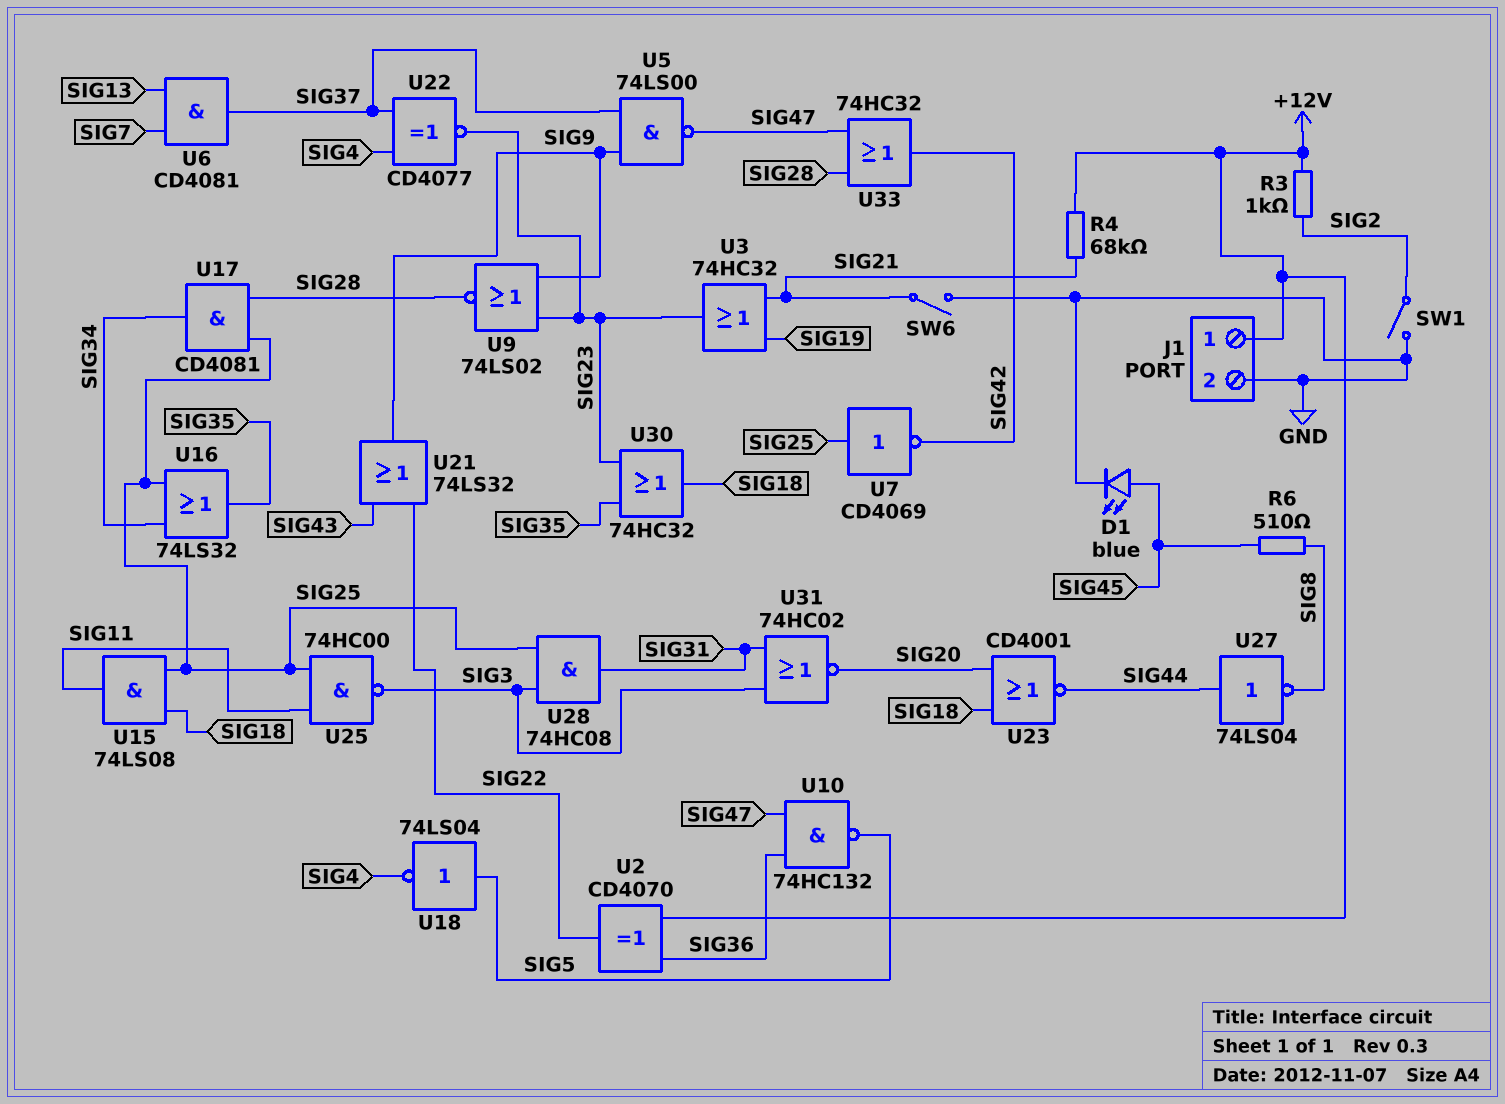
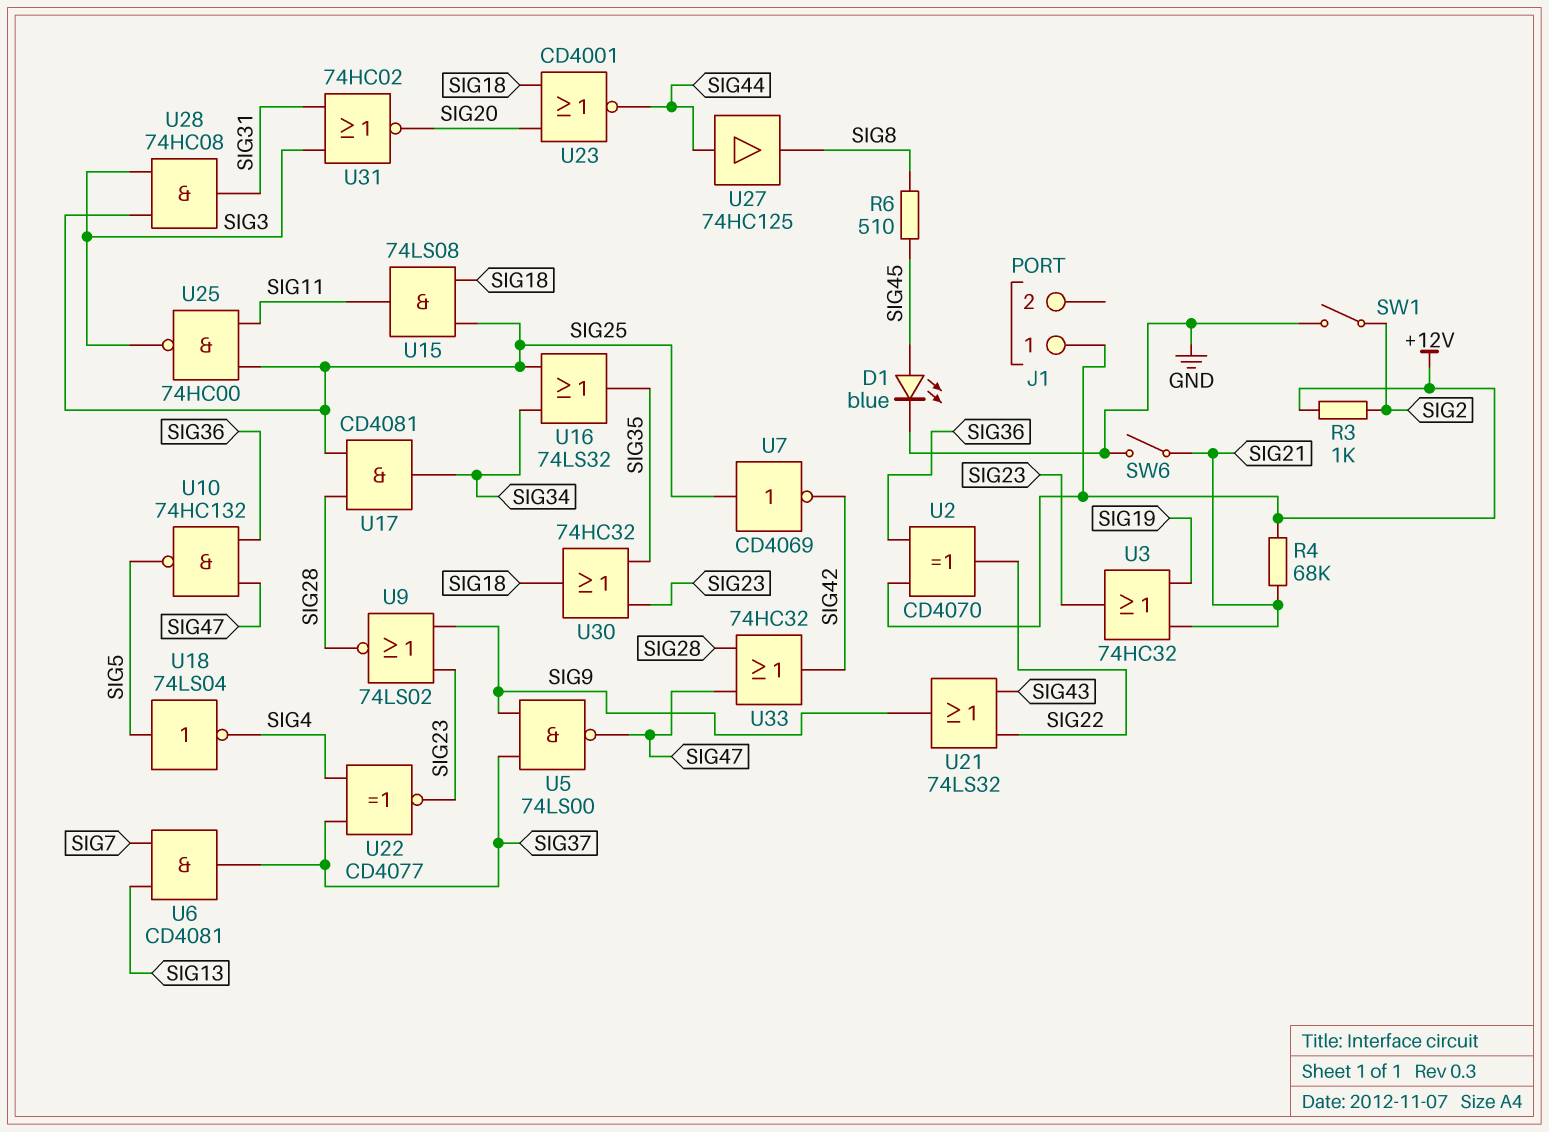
J1 pin 2: GND -> none
U27: NOT 74LS04 (in SIG44, out SIG8) -> buffer 74HC125 (in SIG44, out SIG8)

